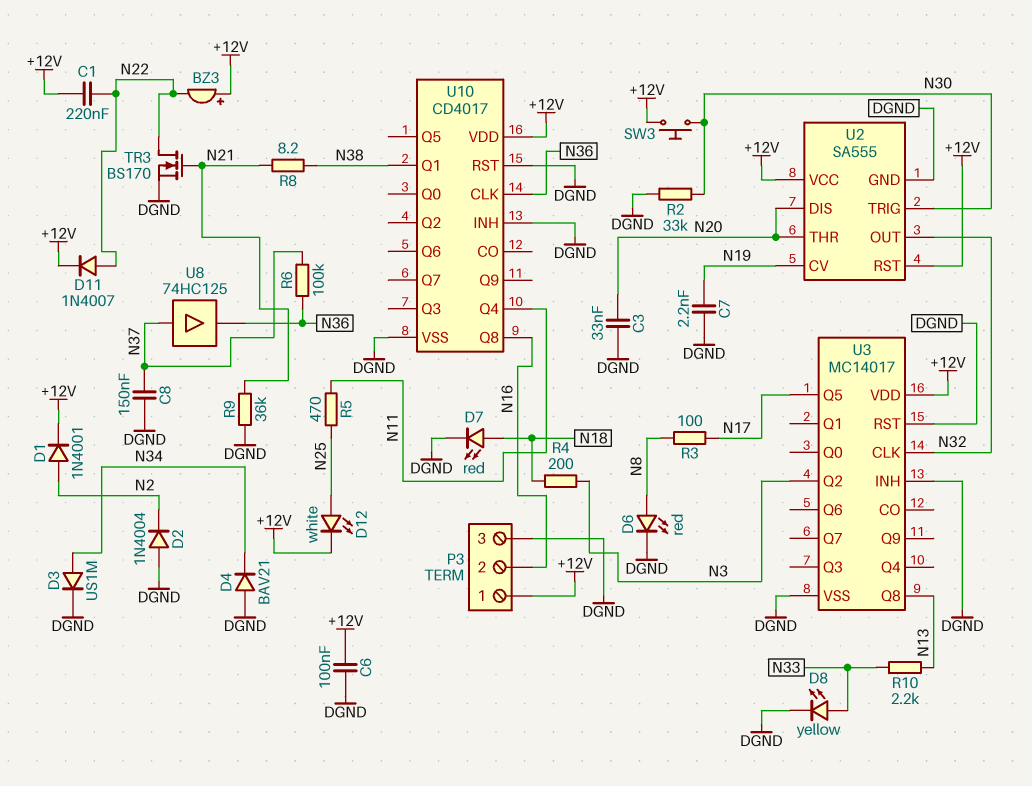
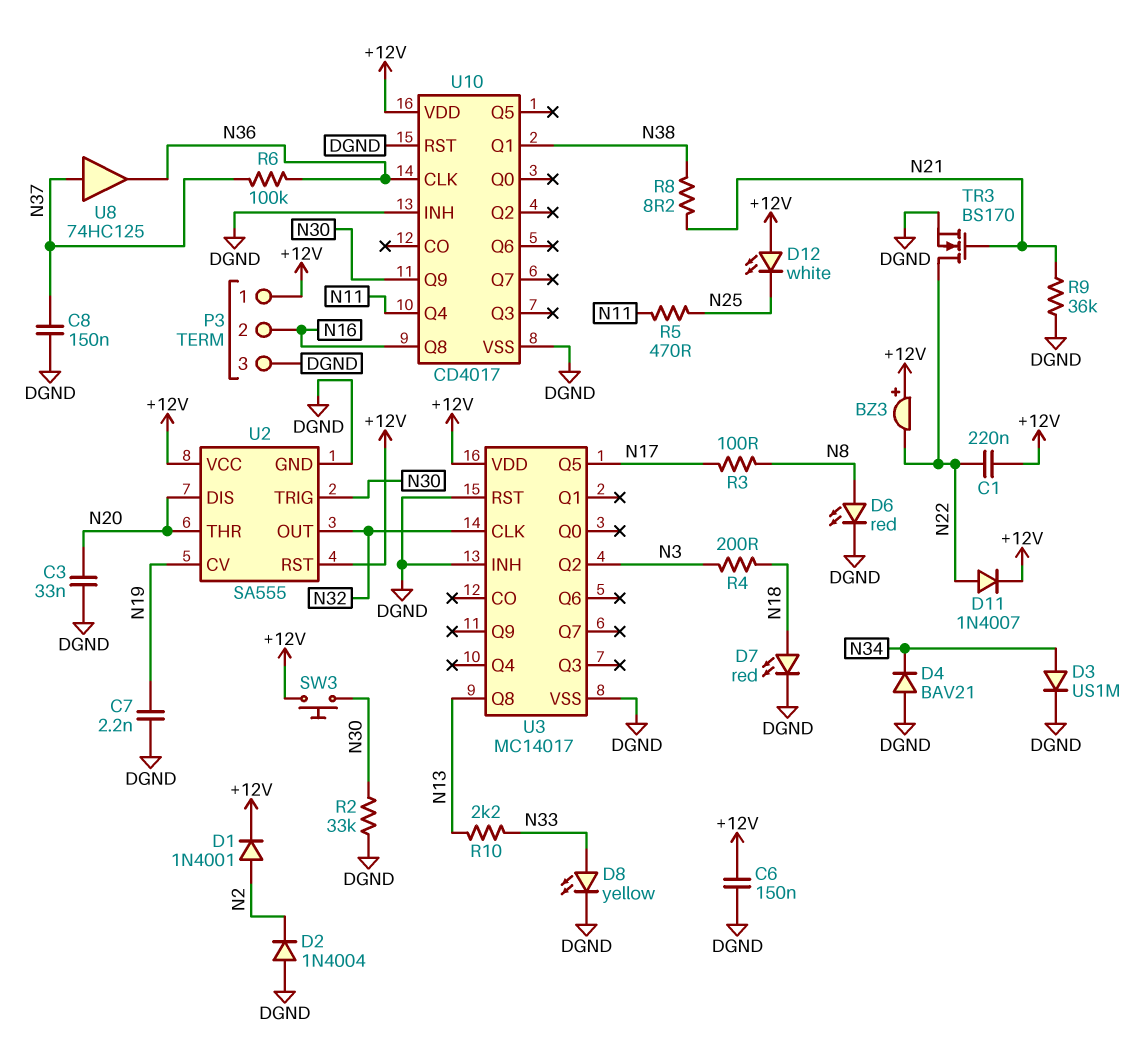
C6: 100nF (+12V, DGND) -> 150nF (+12V, DGND)
D12: LED white (A N25, K +12V) -> LED white (A +12V, K N25)
U10 pin Q9: none -> N30

